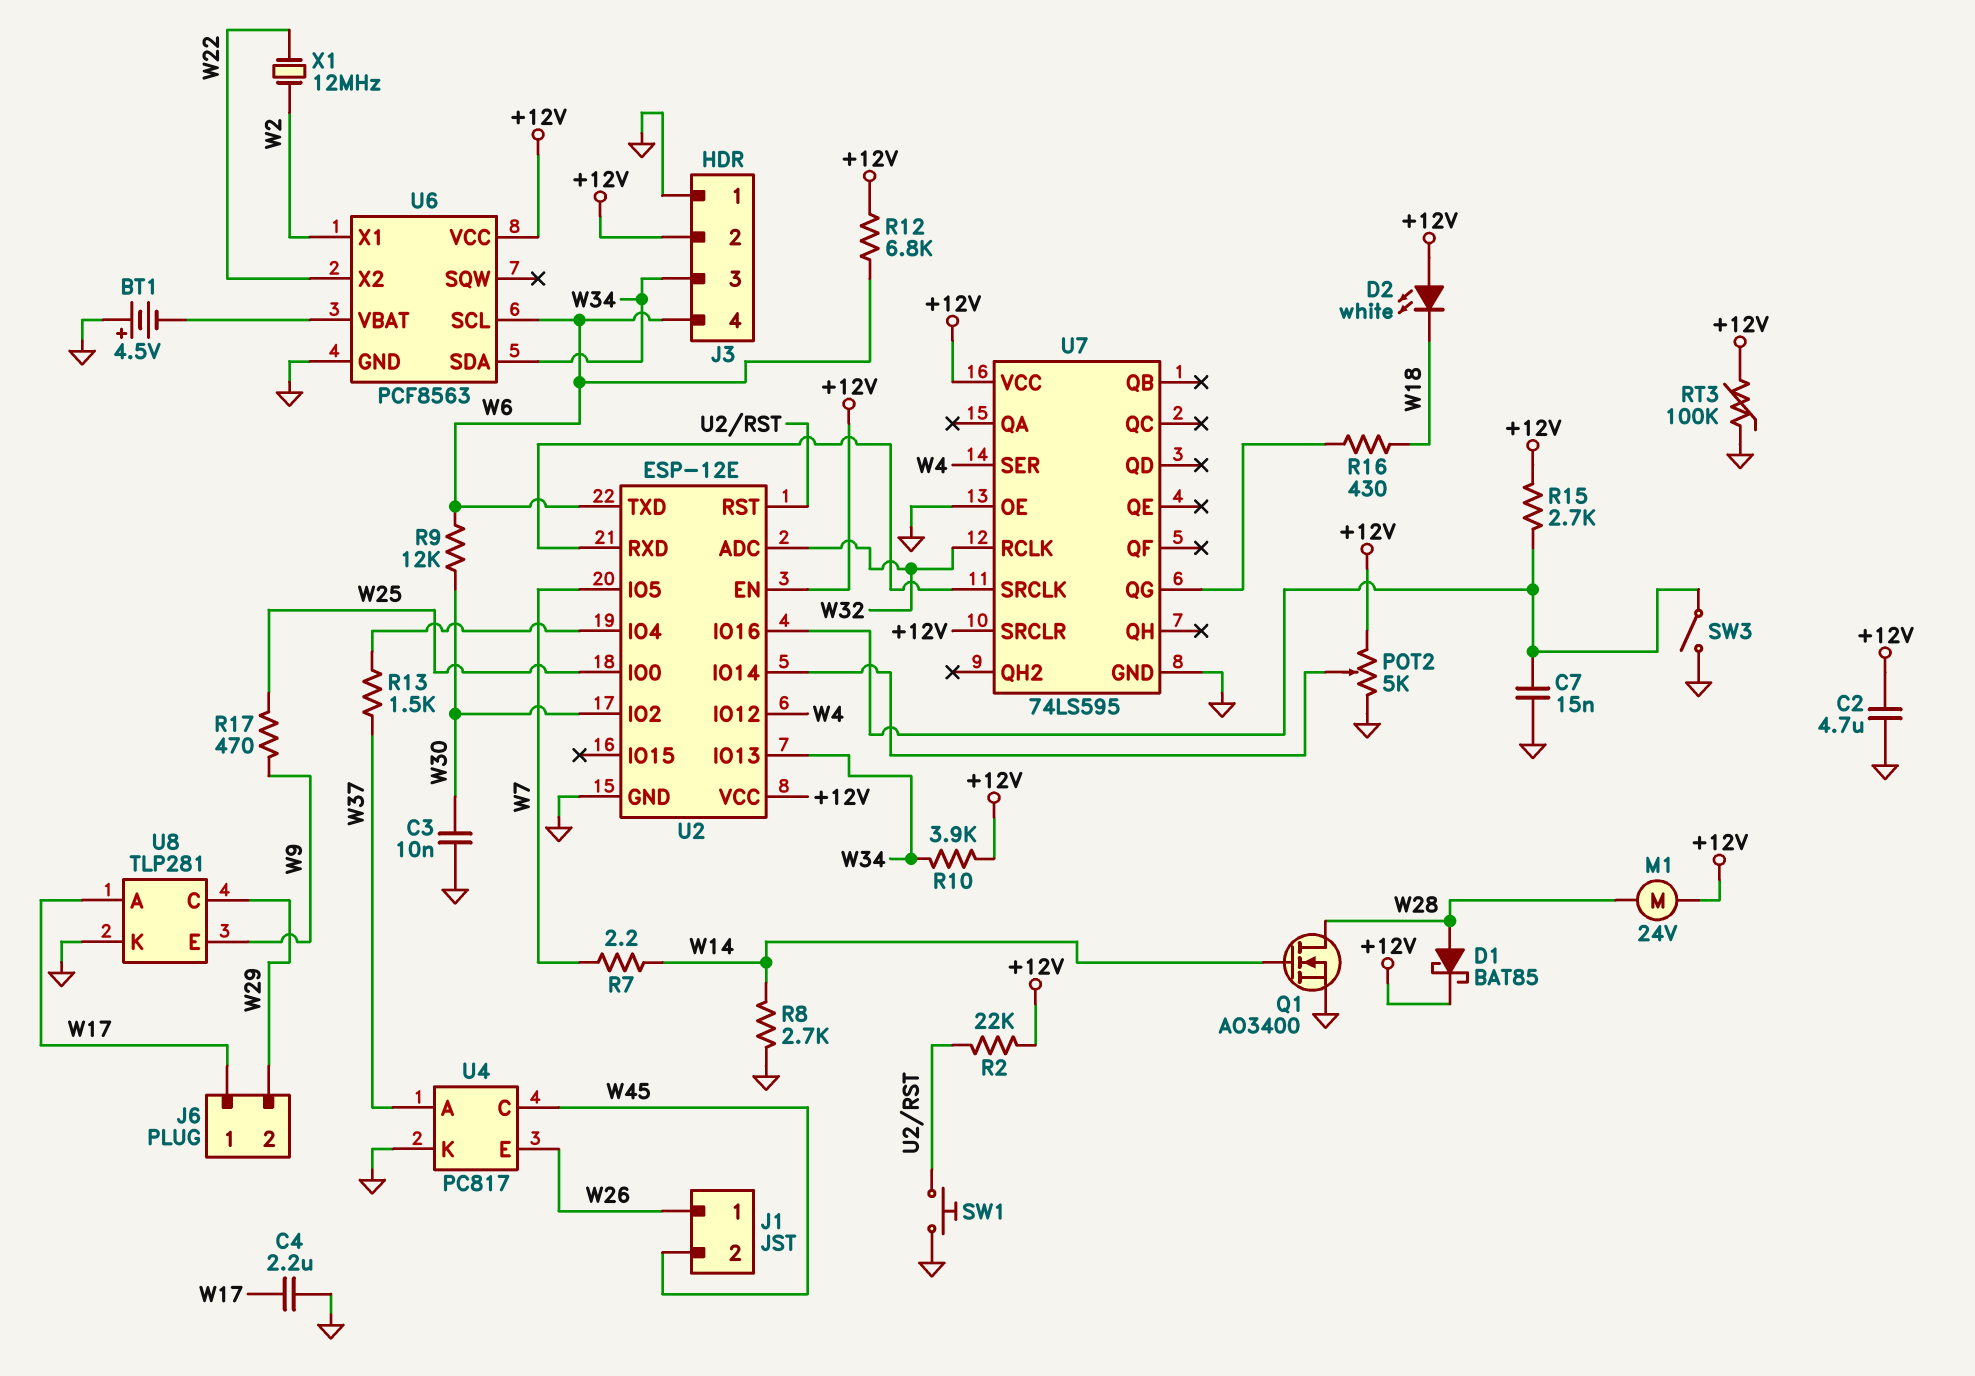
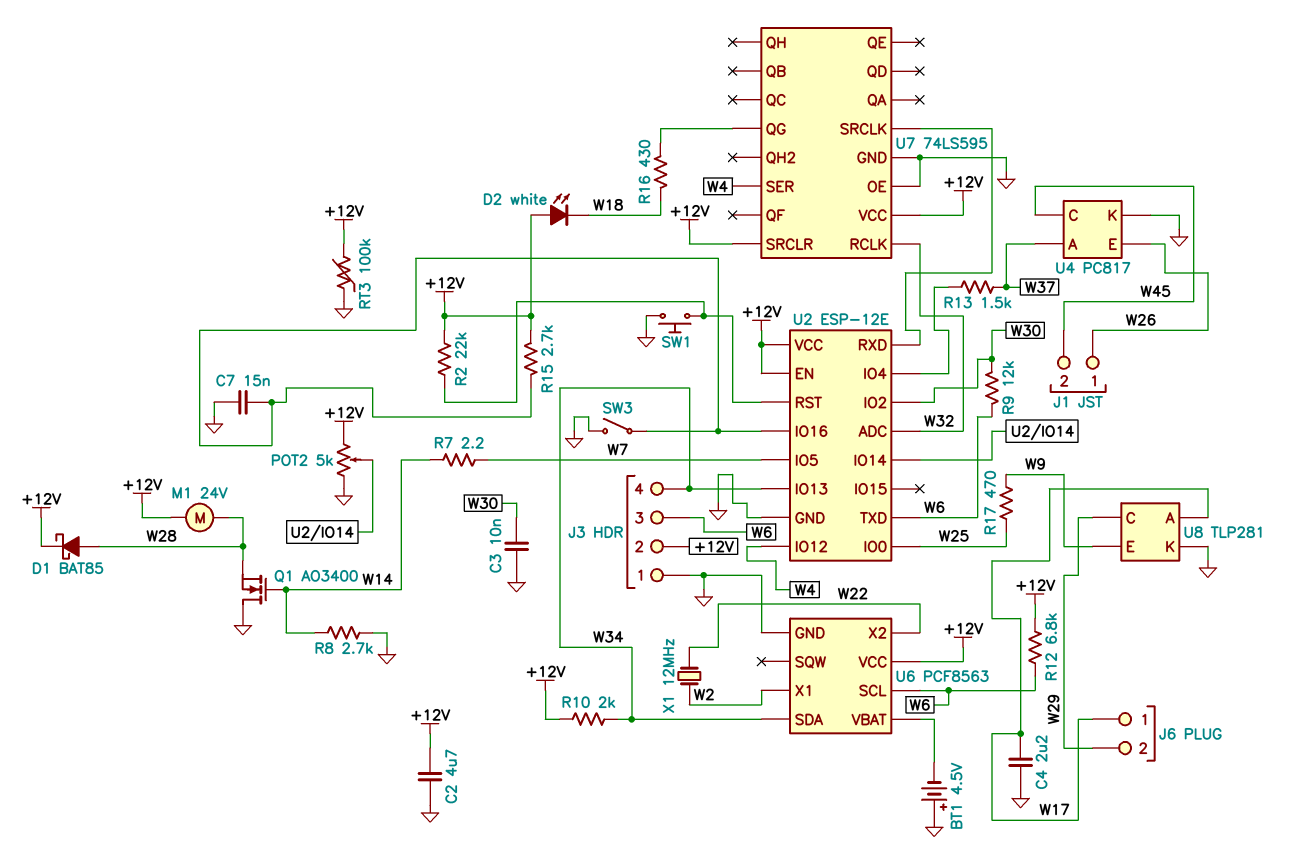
J3 pin 3: W34 -> W6
J3 pin 4: W6 -> W34
Q1: NMOS AO3400 (G W14, D W28, S GND) -> NMOS AO3400 (G W14, D GND, S W28)
R10: 3.9k (+12V, W34) -> 2k (+12V, W34)

